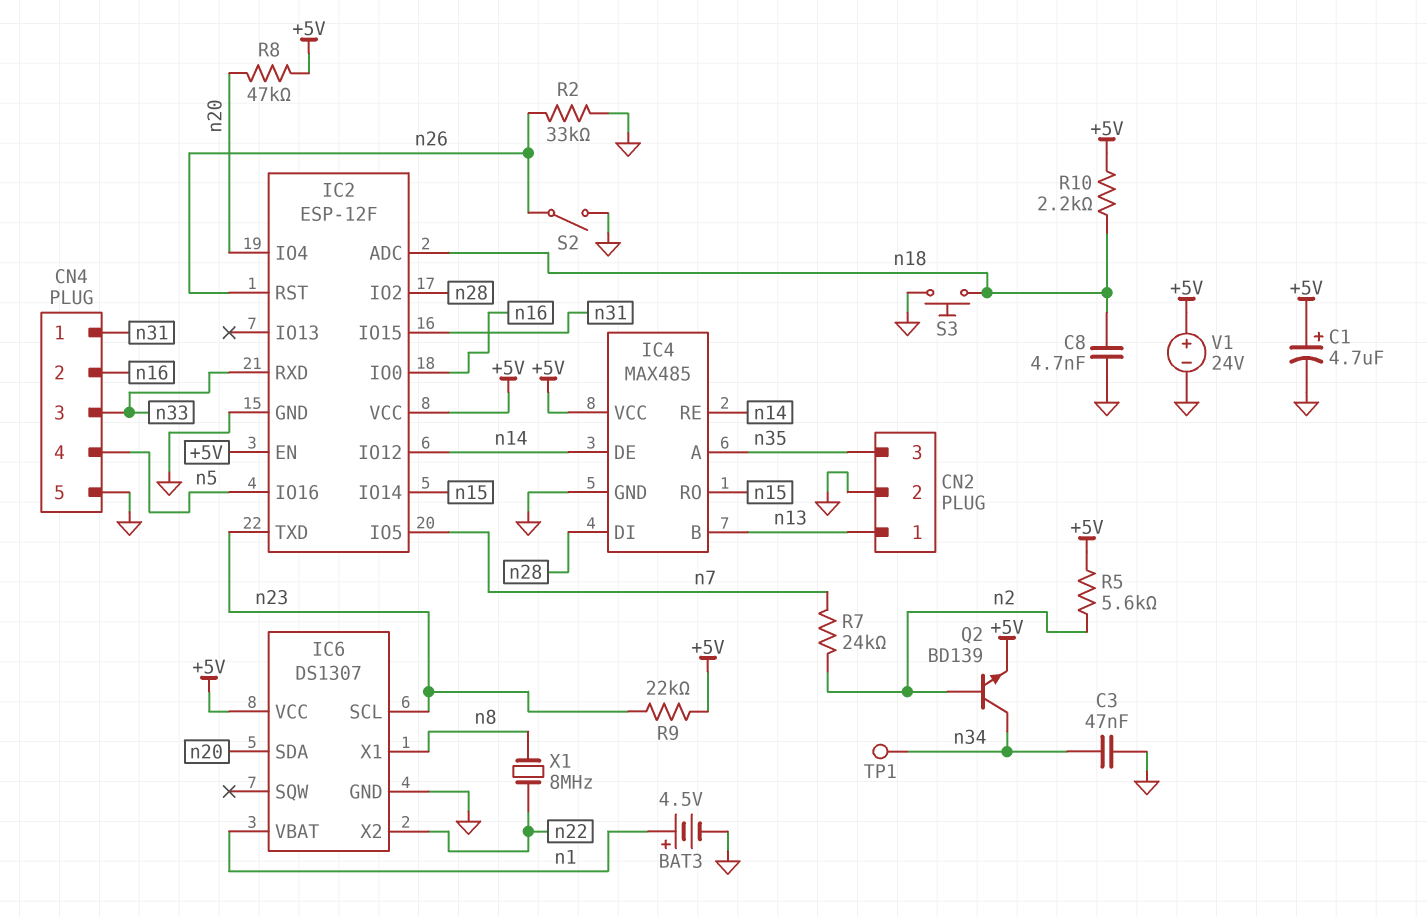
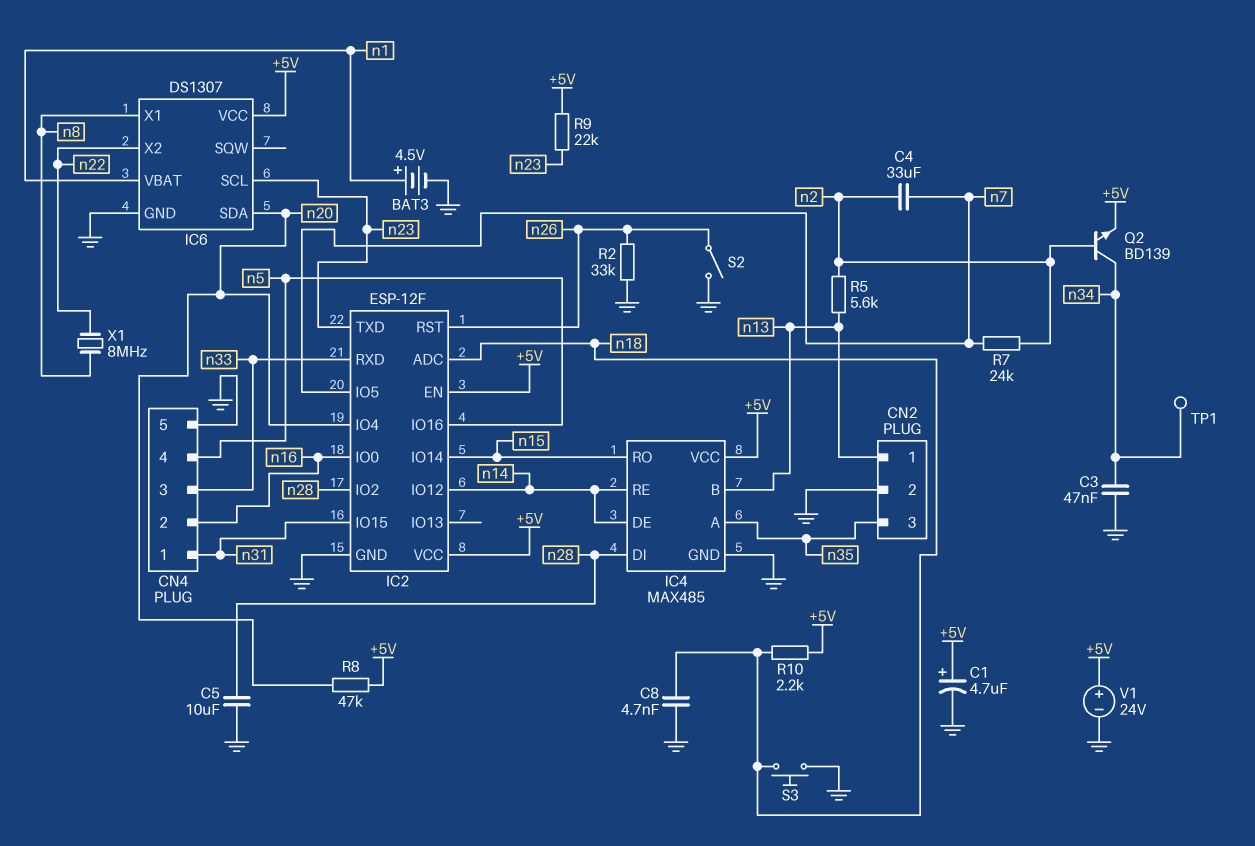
C4: none -> 33uF (n2, n7)
C5: none -> 10uF (GND, n28)
R5: 5.6k (+5V, n2) -> 5.6k (n2, n13)

